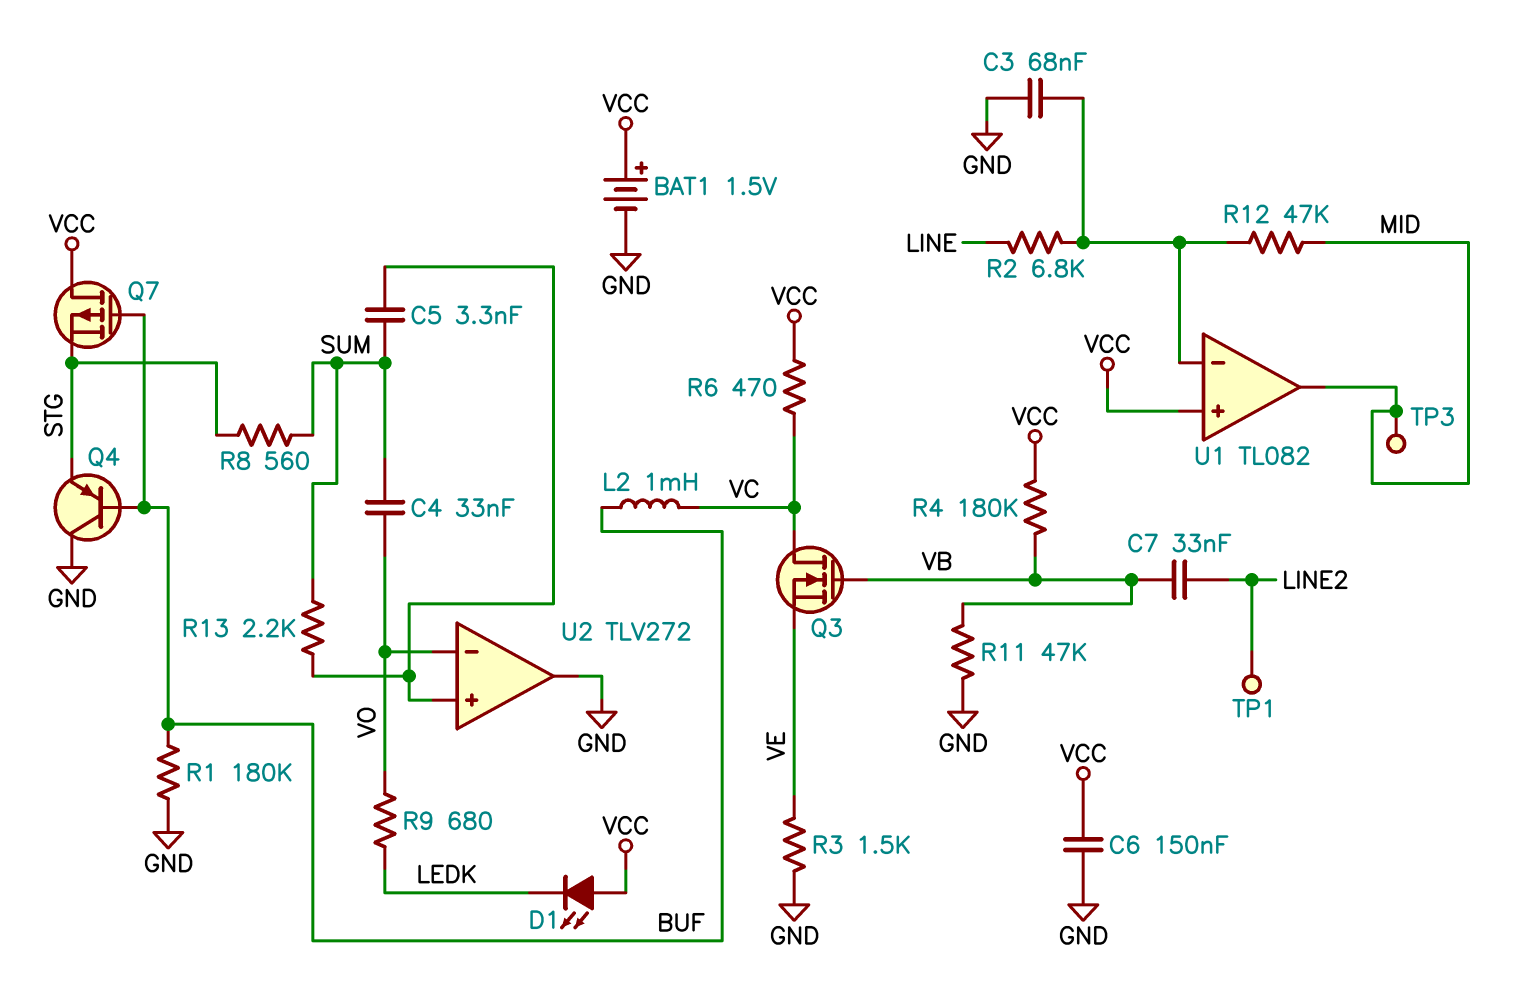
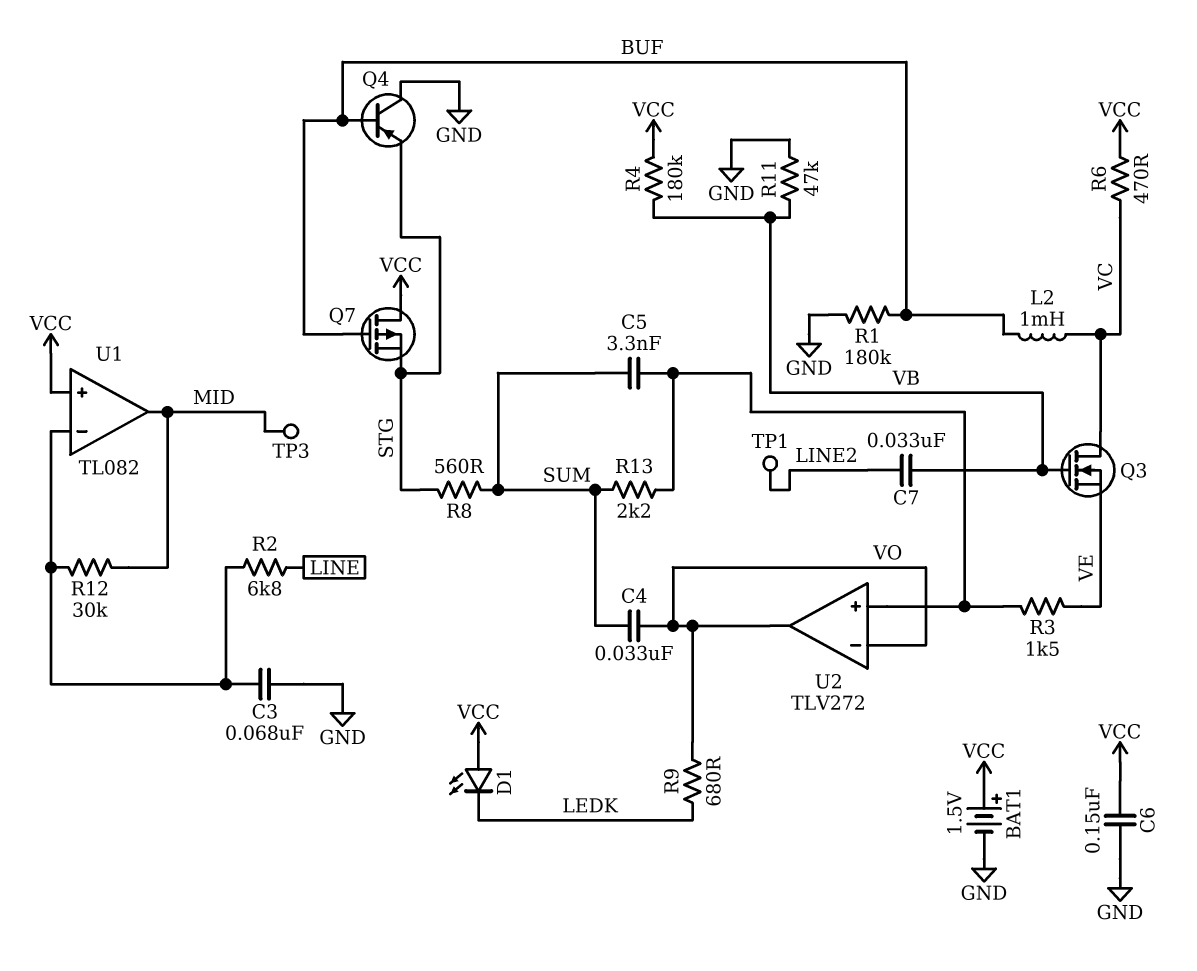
R3: 1.5k (GND, VE) -> 1.5k (U2/in+, VE)
R12: 47k (MID, U1/in-) -> 30k (MID, U1/in-)
U2 pin out: GND -> VO

